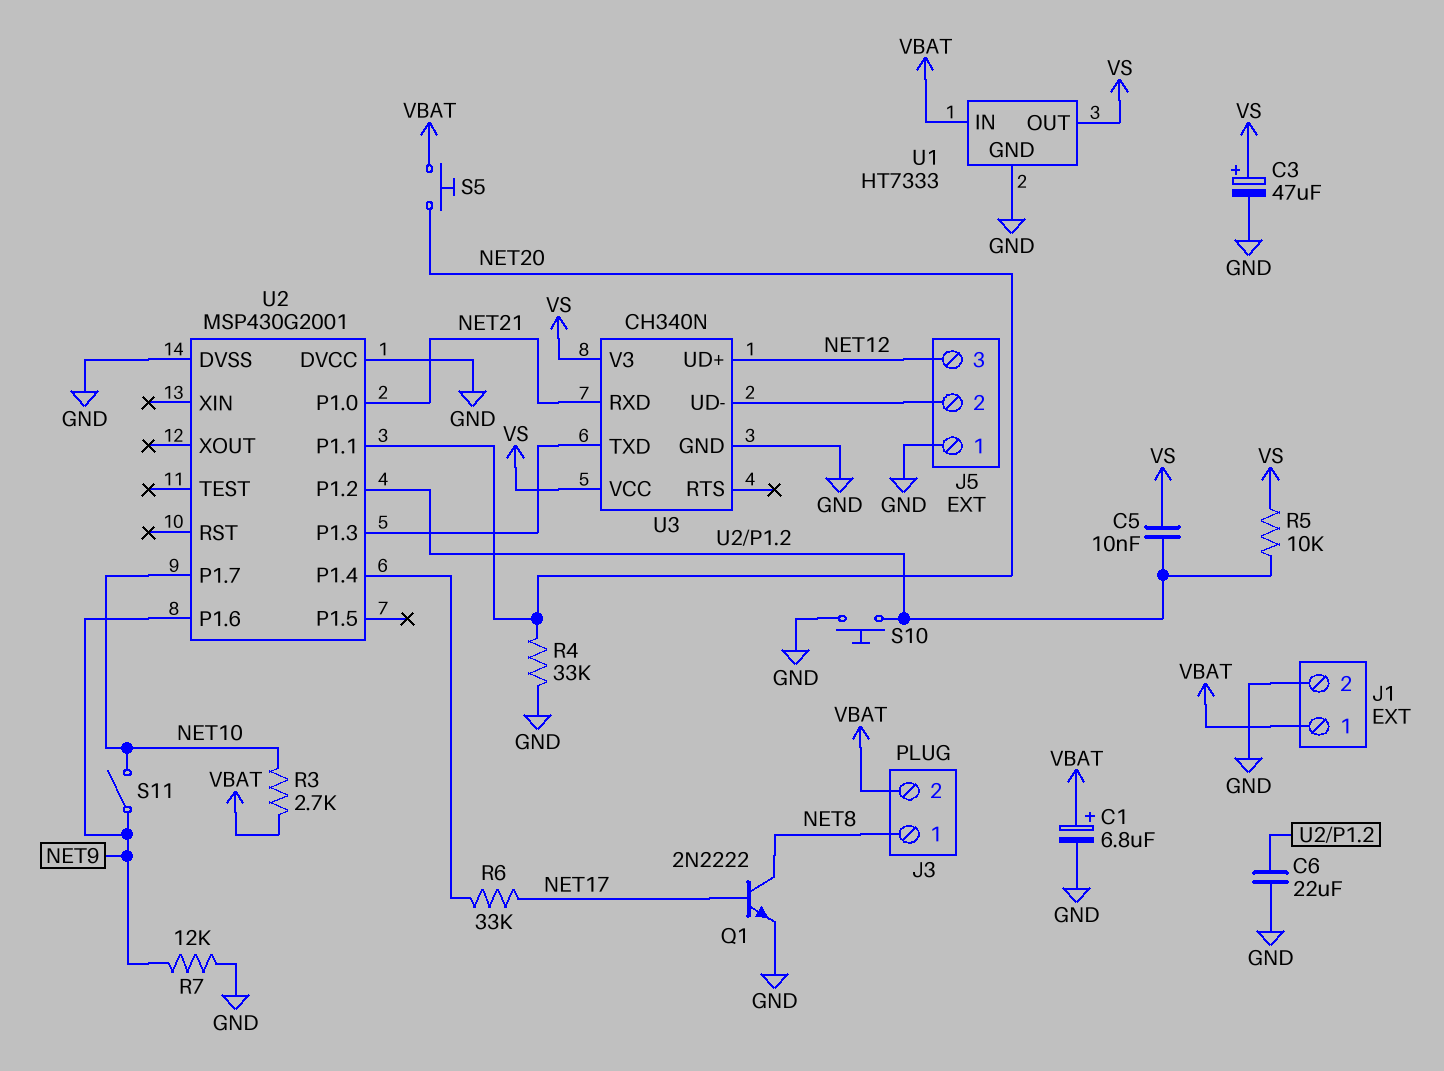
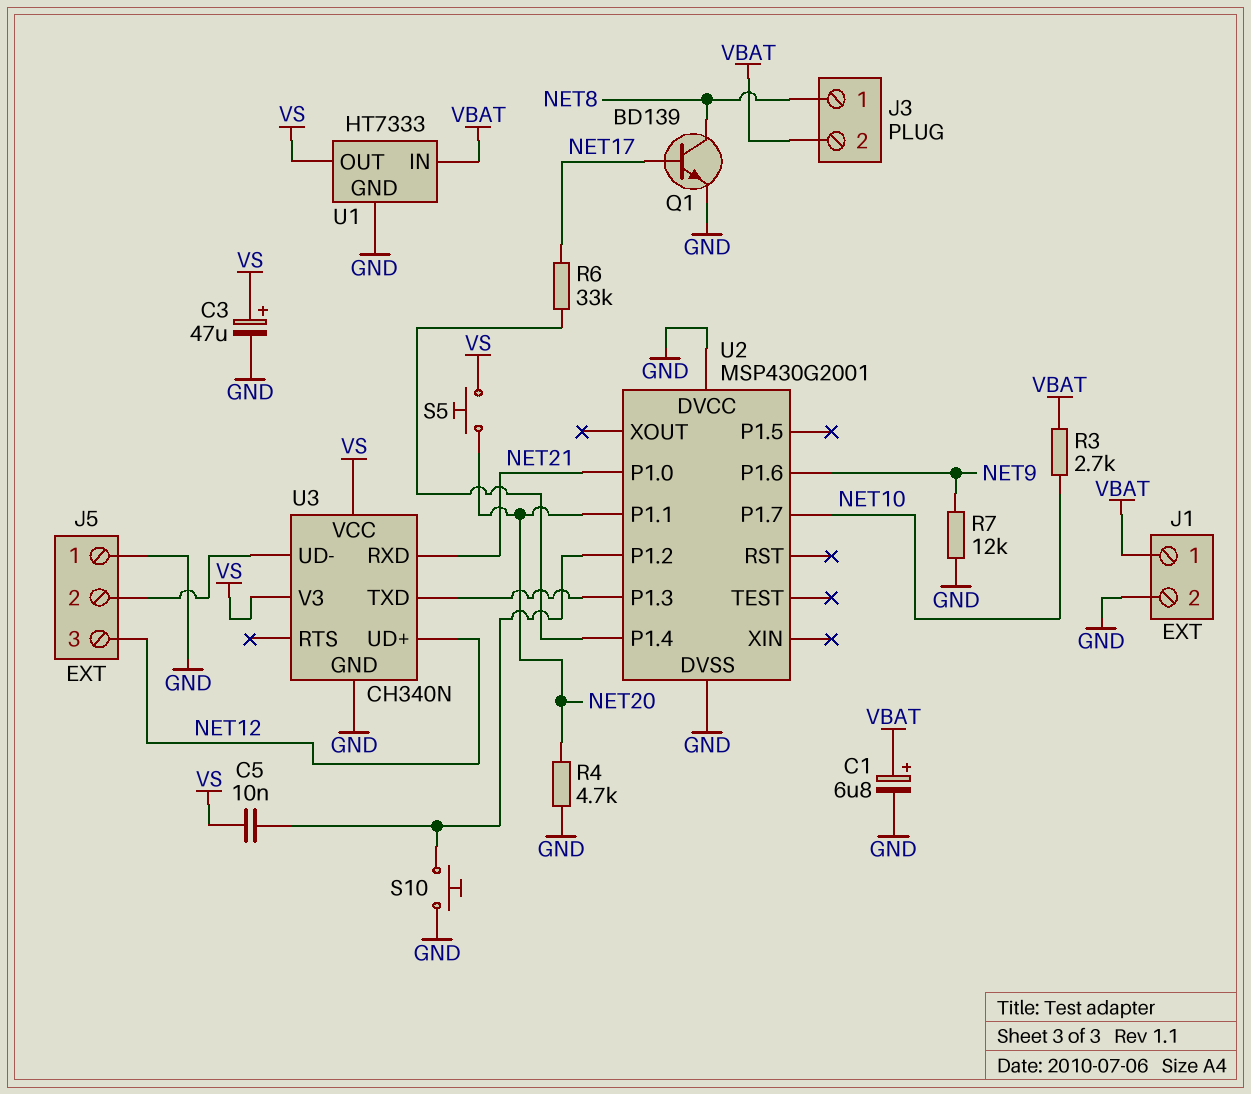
C6: 22uF (GND, U2/P1.2) -> none
Q1: NPN 2N2222 (B NET17, C NET8, E GND) -> NPN BD139 (B NET17, C NET8, E GND)
R4: 33k (GND, NET20) -> 4.7k (GND, NET20)
R5: 10k (U2/P1.2, VS) -> none
S5: button (NET20, VBAT) -> button (NET20, VS)
S11: switch (NET9, NET10) -> none

